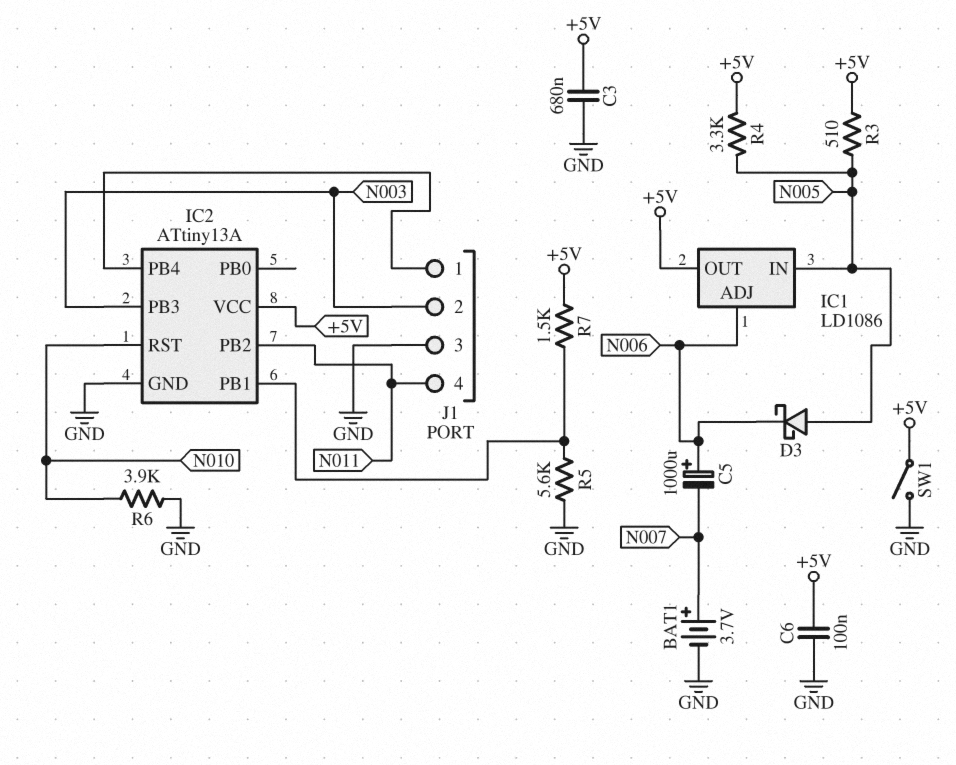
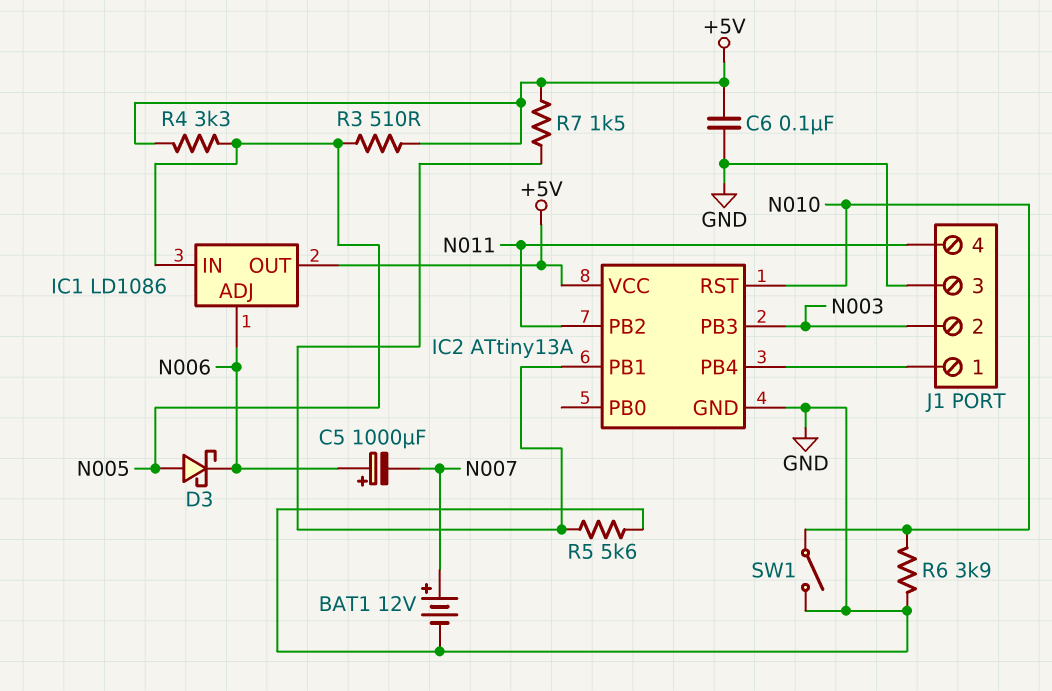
BAT1: 3.7V (plus N007, minus GND) -> 12V (plus N007, minus GND)
C3: 680nF (+5V, GND) -> none
SW1: switch (+5V, GND) -> switch (GND, N010)

